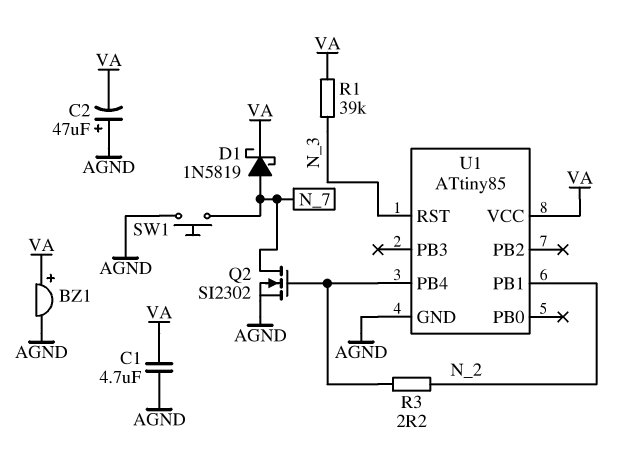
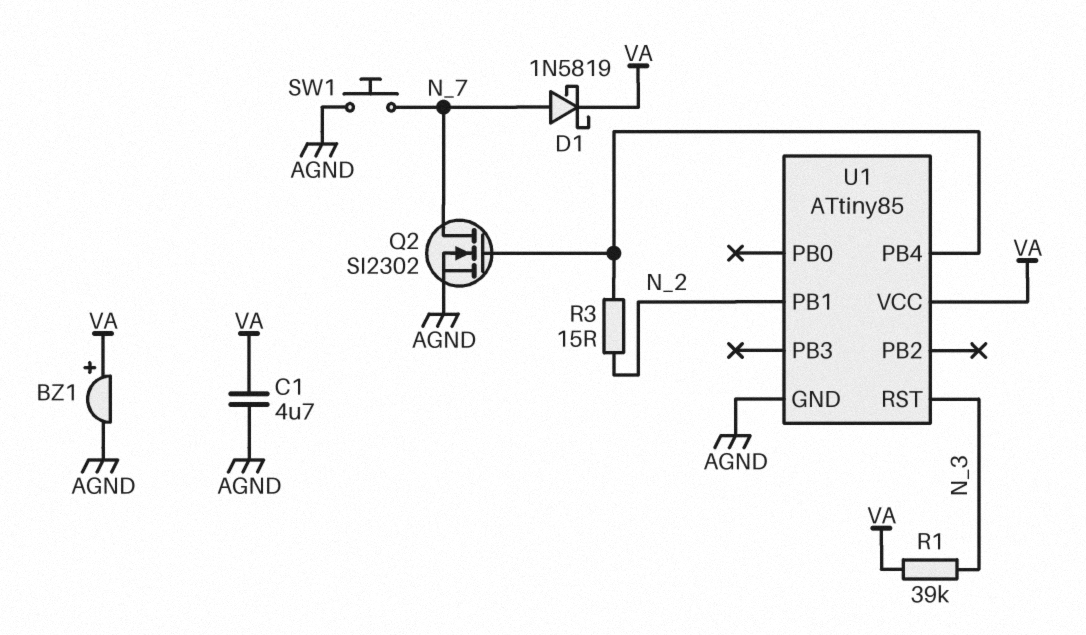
C2: 47uF (plus AGND, minus VA) -> none
R3: 2.2 (N_2, U1/PB4) -> 15 (N_2, U1/PB4)

